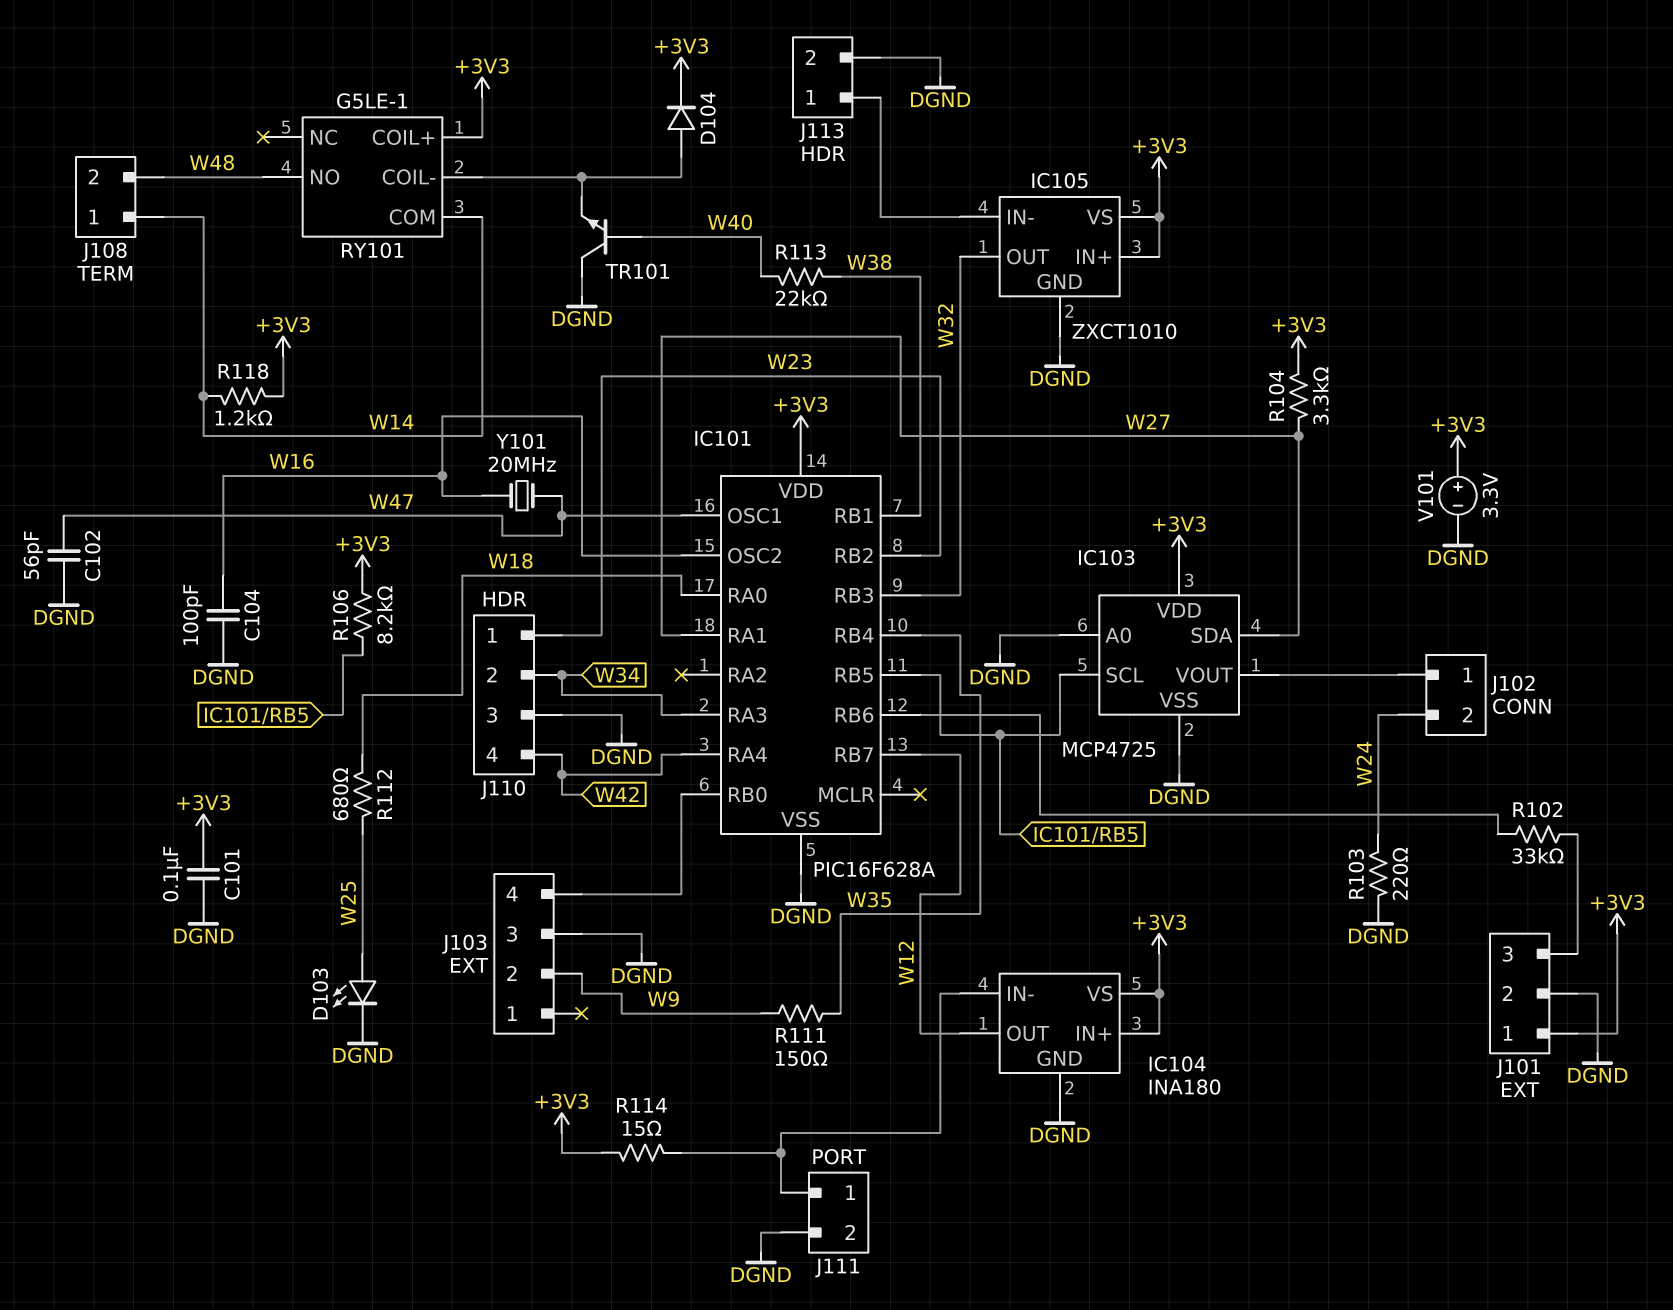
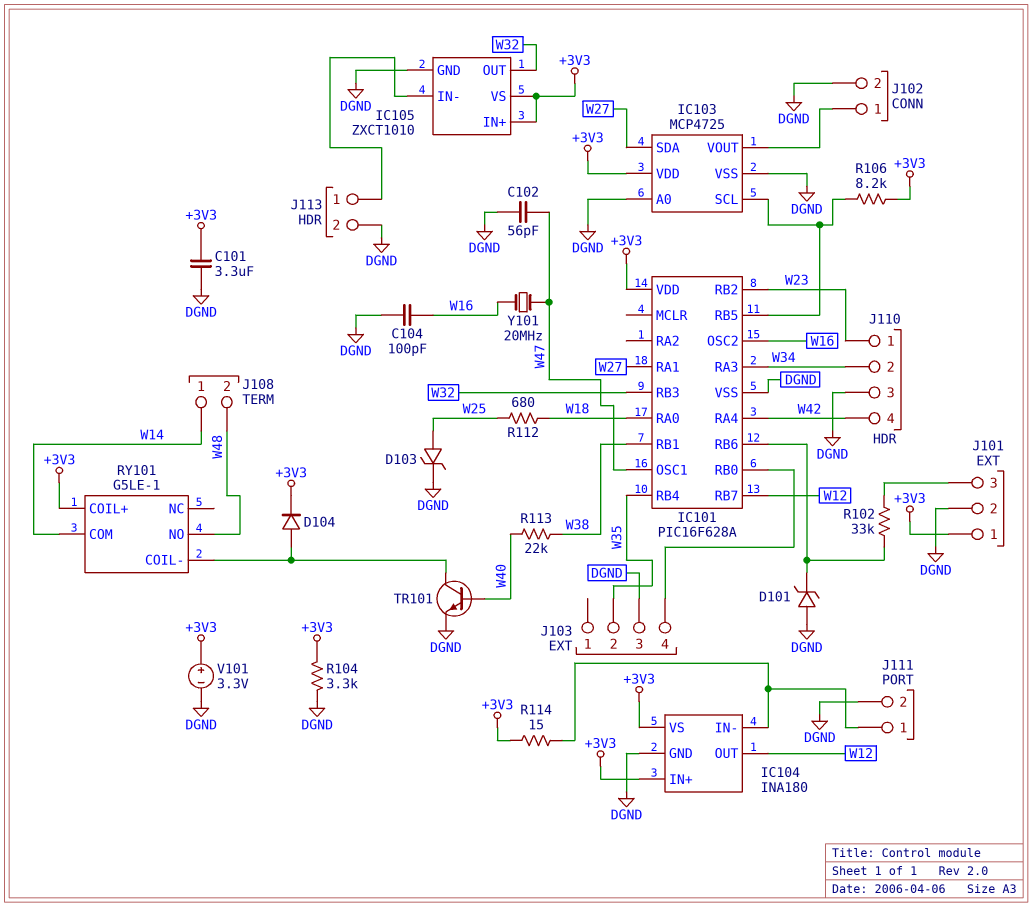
C101: 100nF (+3V3, DGND) -> 3.3uF (+3V3, DGND)
D101: none -> zener (A DGND, K IC101/RB6)
D103: LED (A W25, K DGND) -> zener (A W25, K DGND)
J102 pin 2: W24 -> DGND
J103 pin 2: W9 -> W35
R103: 220 (DGND, W24) -> none
R104: 3.3k (+3V3, W27) -> 3.3k (+3V3, DGND)
R111: 150 (W9, W35) -> none
R118: 1.2k (+3V3, W14) -> none
TR101: NPN (B W40, C DGND, E RY101/COIL-) -> NPN (B W40, C RY101/COIL-, E DGND)

